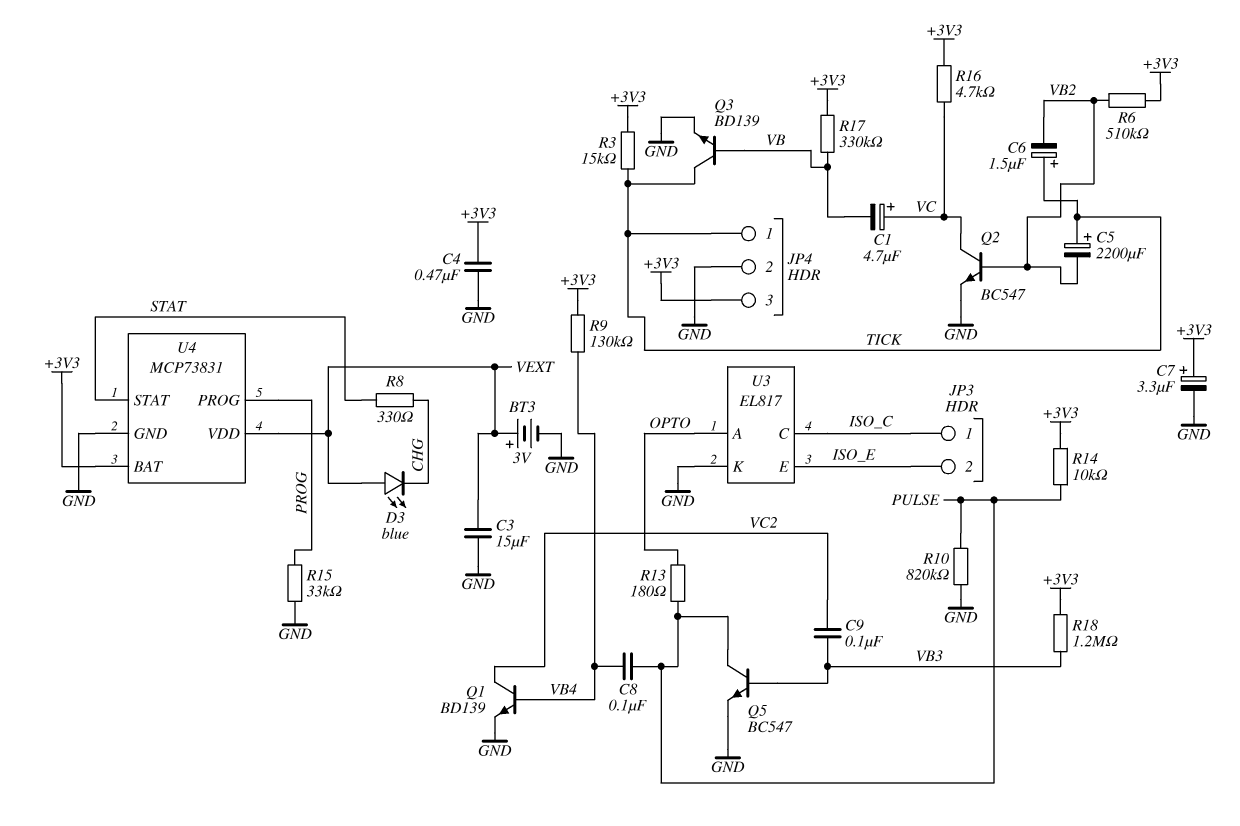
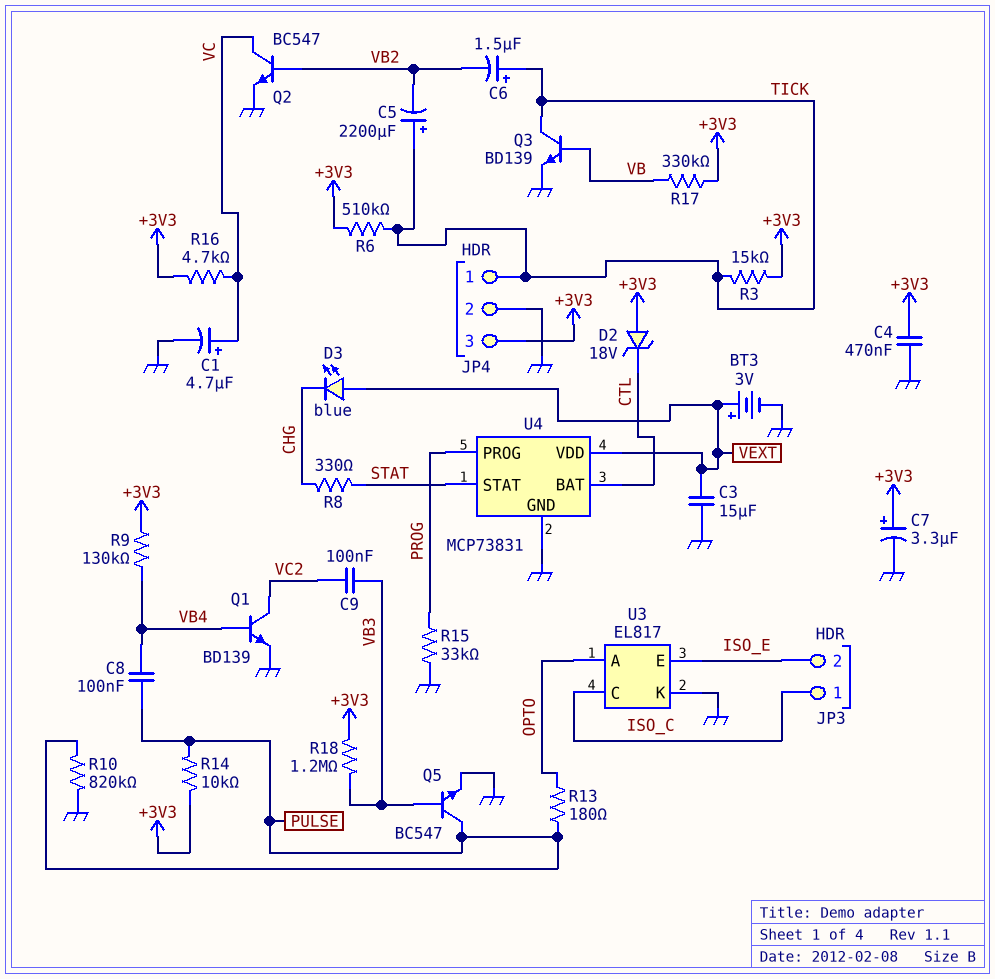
C1: 4.7uF (plus VC, minus VB) -> 4.7uF (plus VC, minus GND)
D2: none -> zener 18V (A +3V3, K CTL)
R6: 510k (+3V3, VB2) -> 510k (+3V3, TICK)
U4 pin BAT: +3V3 -> CTL

